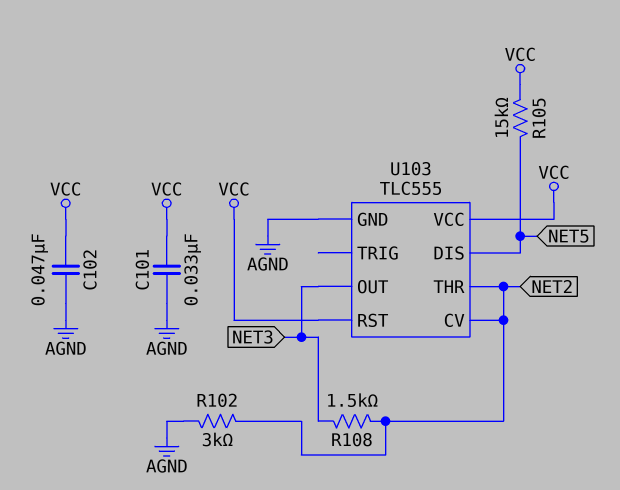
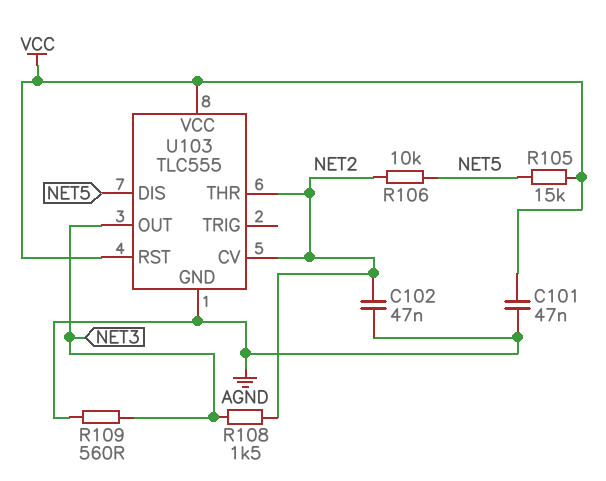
C101: 33nF (AGND, VCC) -> 47nF (AGND, VCC)
C102: 47nF (AGND, VCC) -> 47nF (AGND, NET2)
R102: 3k (AGND, NET2) -> none
R106: none -> 10k (NET2, NET5)
R109: none -> 560 (AGND, NET3)

